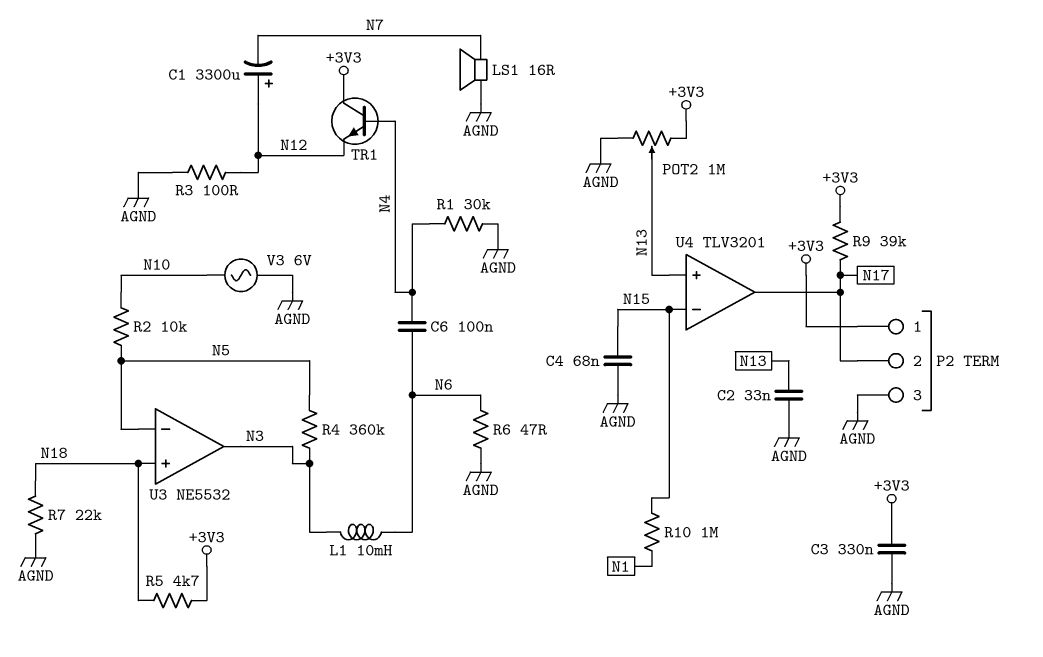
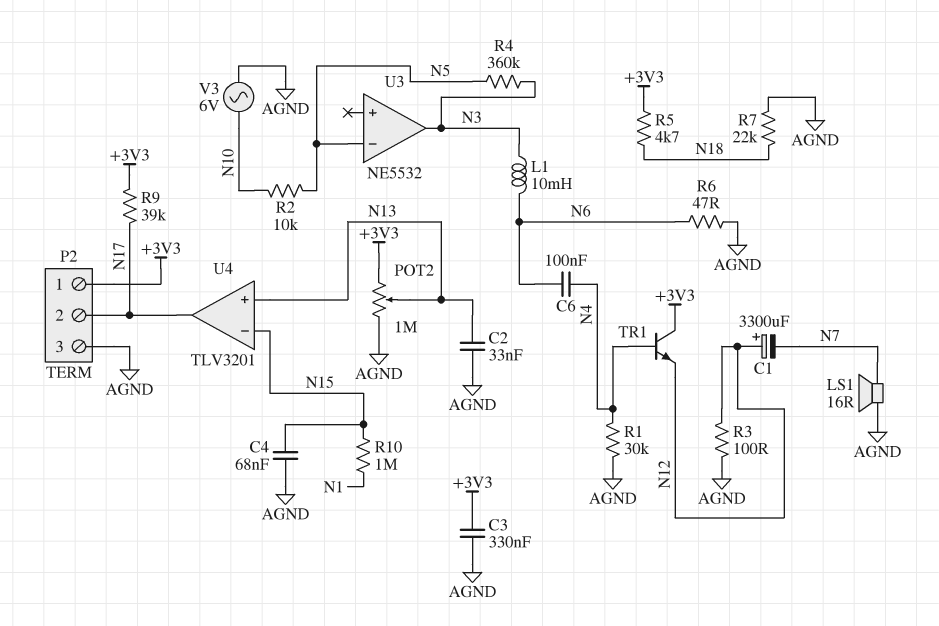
U3 pin in+: N18 -> none

